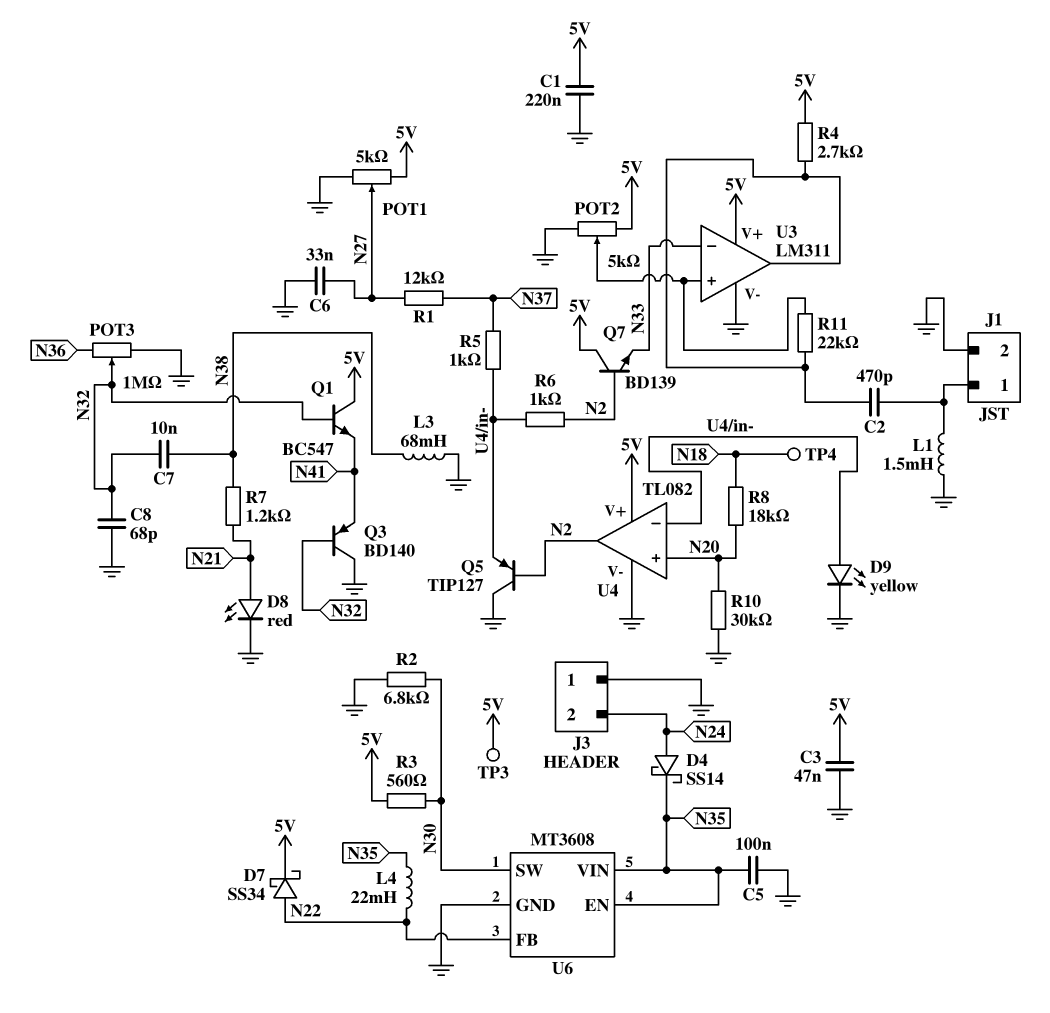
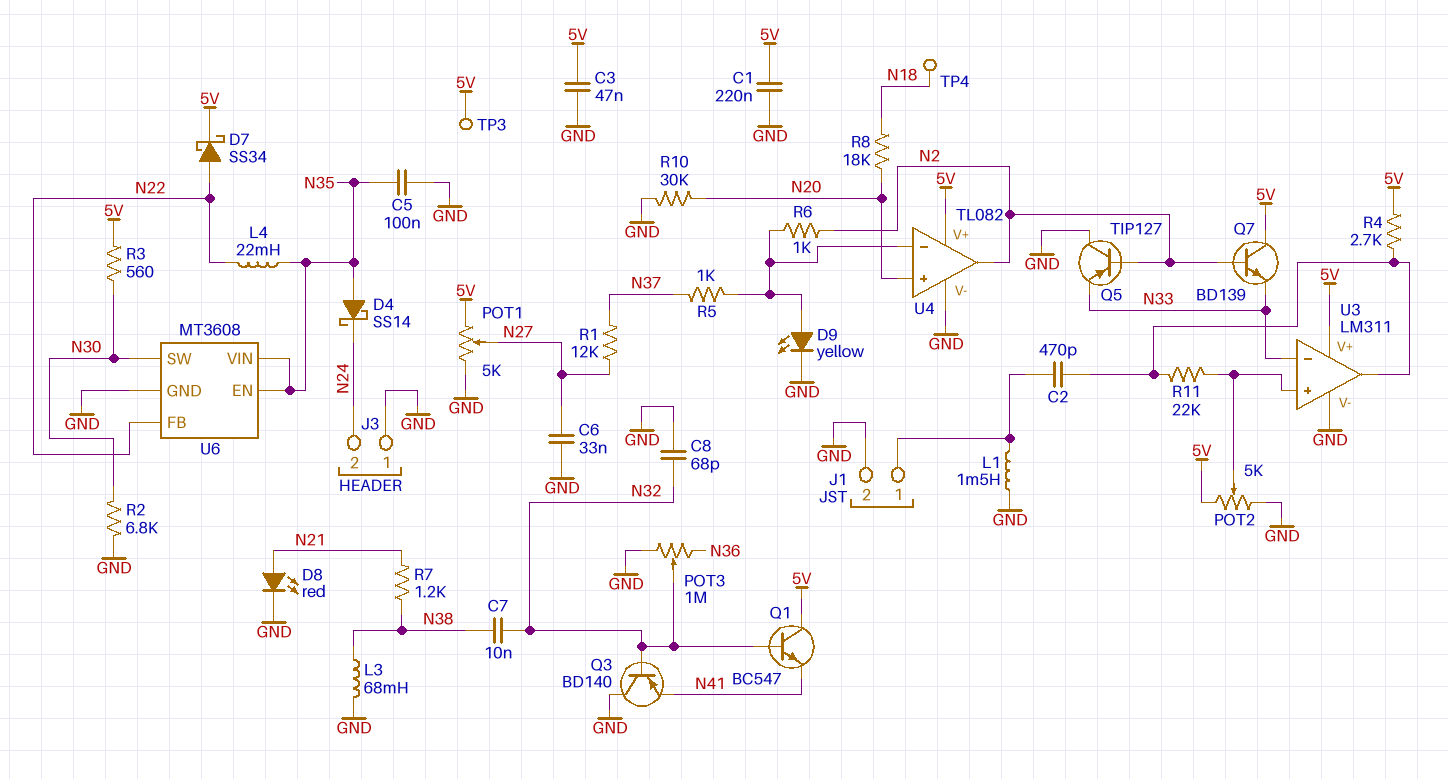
D4: schottky SS14 (A N24, K N35) -> schottky SS14 (A N35, K N24)
Q5: PNP TIP127 (B N2, C GND, E U4/in-) -> PNP TIP127 (B N2, C GND, E N33)

